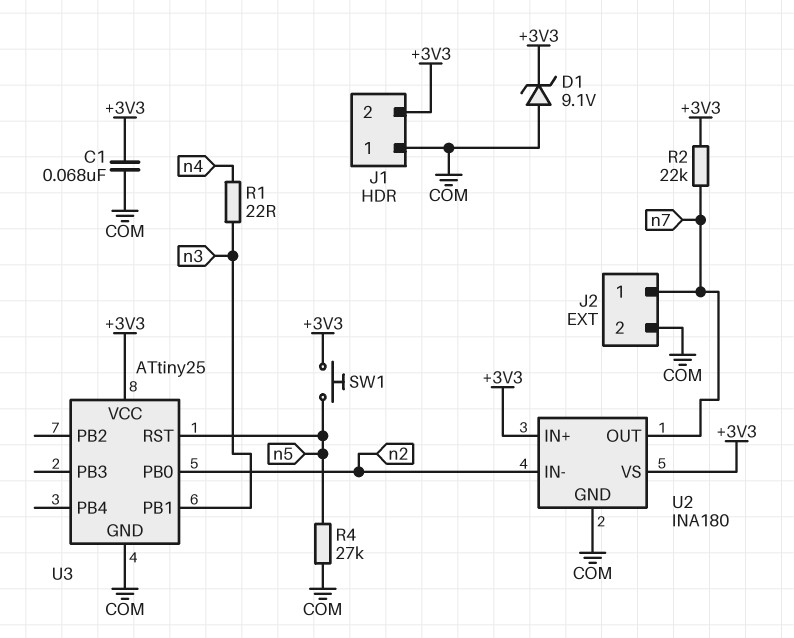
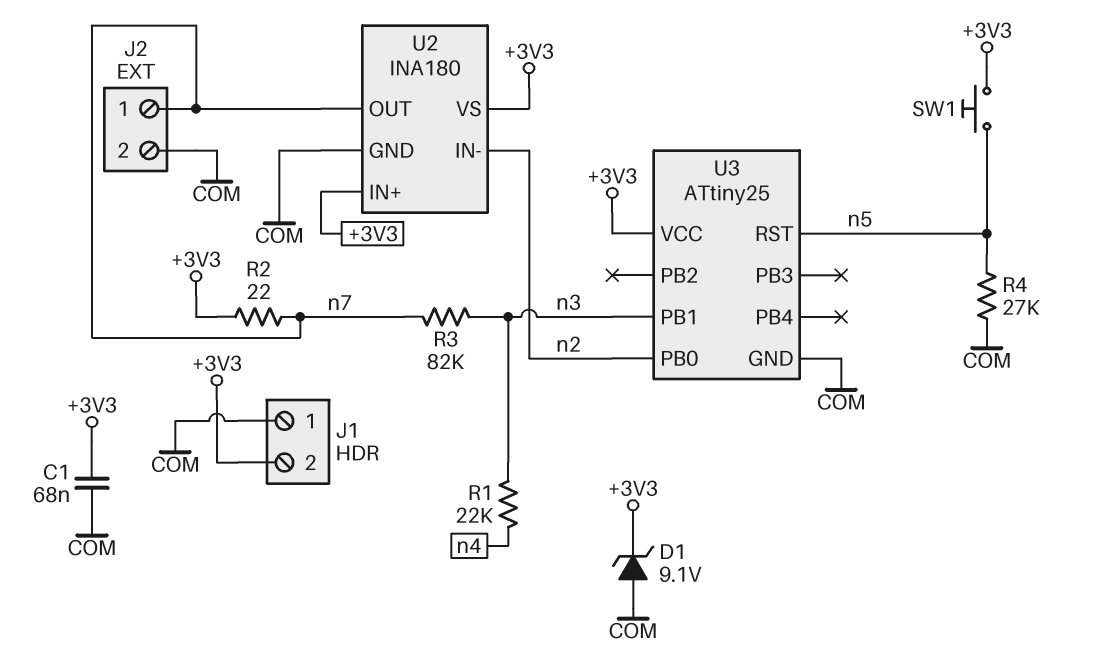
R1: 22 (n3, n4) -> 22k (n3, n4)
R2: 22k (+3V3, n7) -> 22 (+3V3, n7)
R3: none -> 82k (n3, n7)

